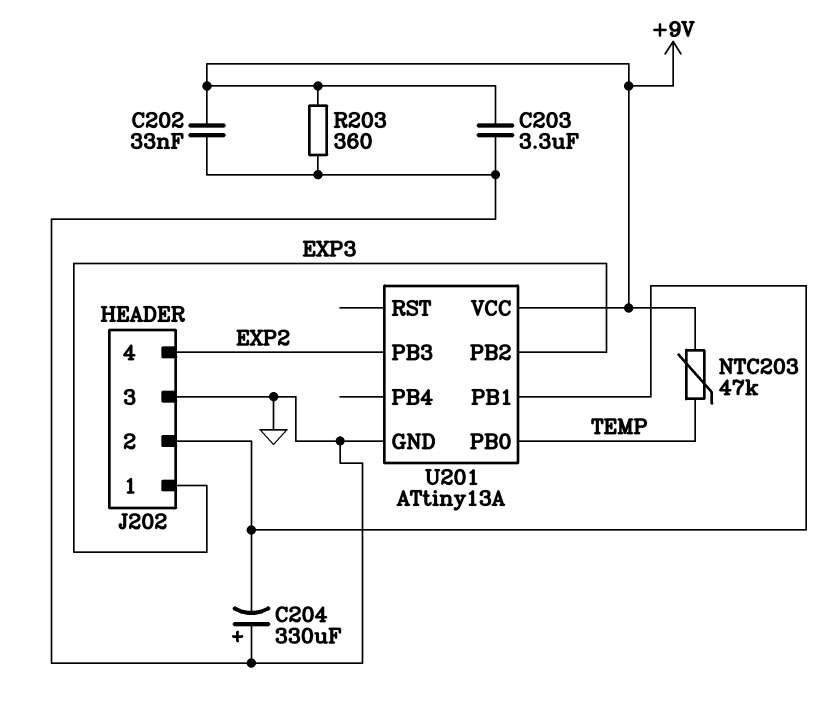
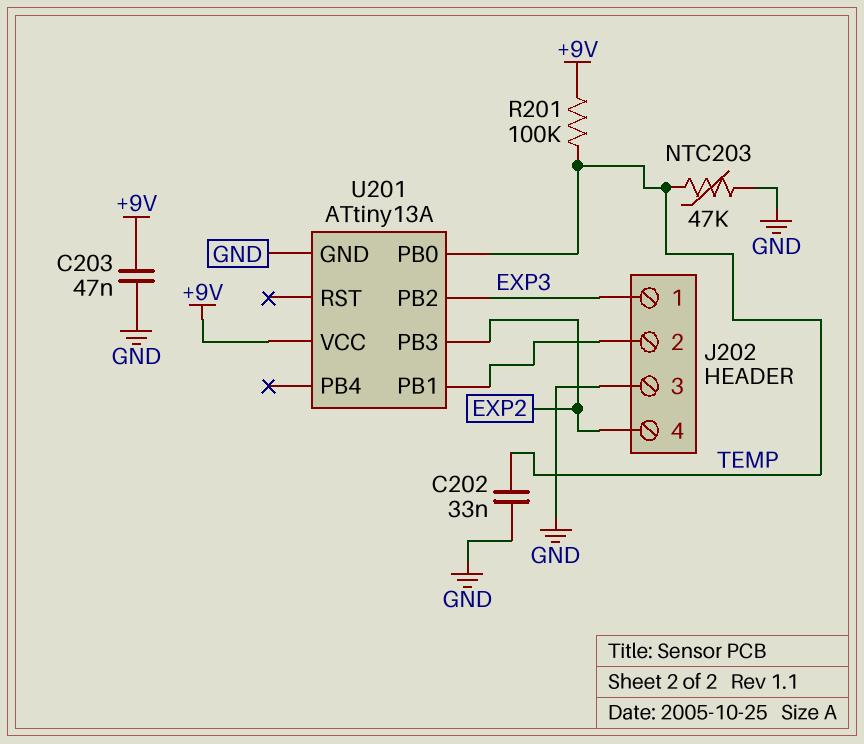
C202: 33nF (+9V, GND) -> 33nF (GND, TEMP)
C203: 3.3uF (+9V, GND) -> 47nF (+9V, GND)
C204: 330uF (plus GND, minus J202/2) -> none
NTC203: 47k (+9V, TEMP) -> 47k (GND, TEMP)
R201: none -> 100k (+9V, TEMP)
R203: 360 (+9V, GND) -> none

